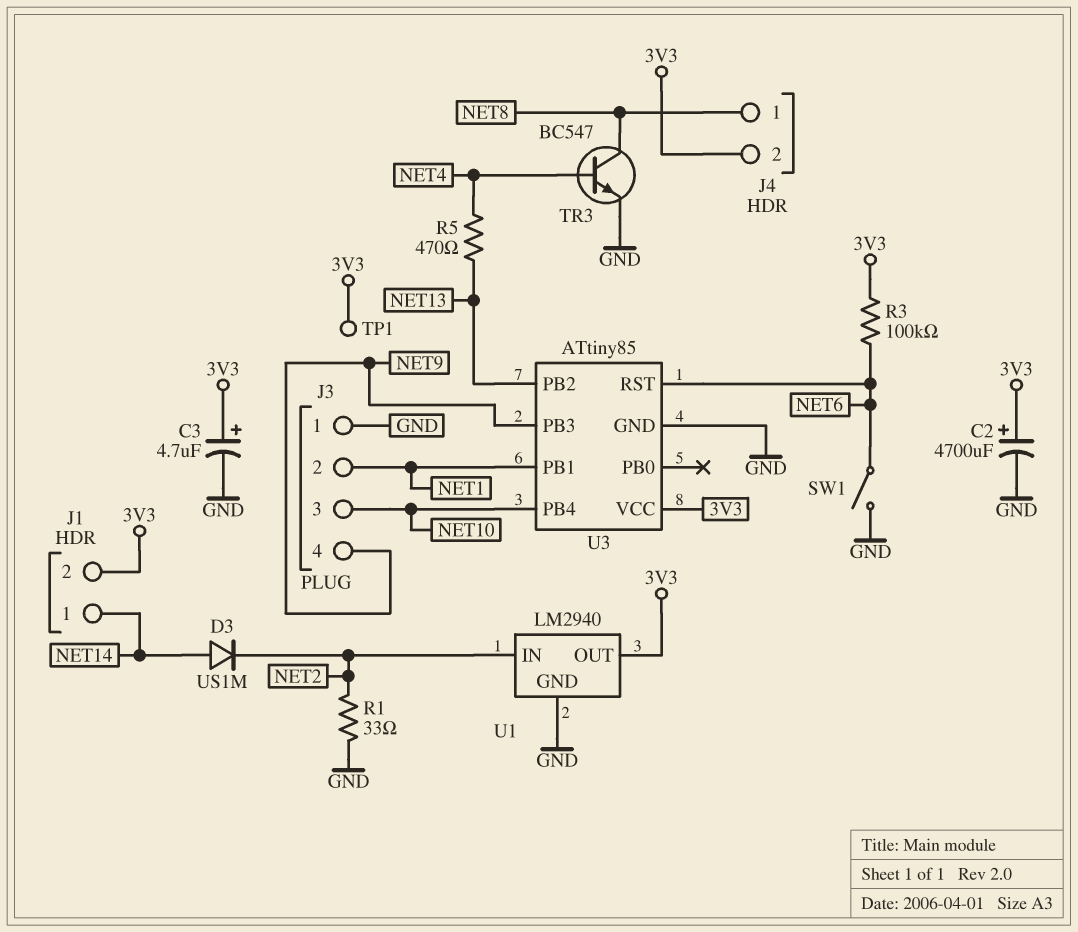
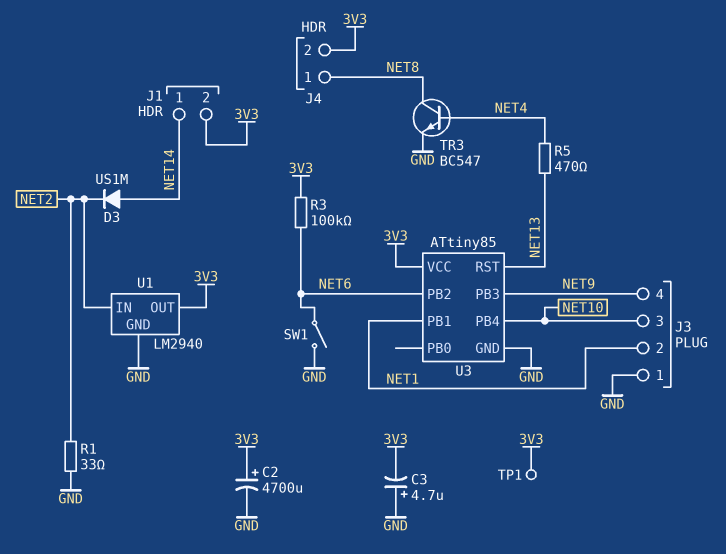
C3: 4.7uF (plus 3V3, minus GND) -> 4.7uF (plus GND, minus 3V3)
U3 pin PB2: NET13 -> NET6
U3 pin RST: NET6 -> NET13

